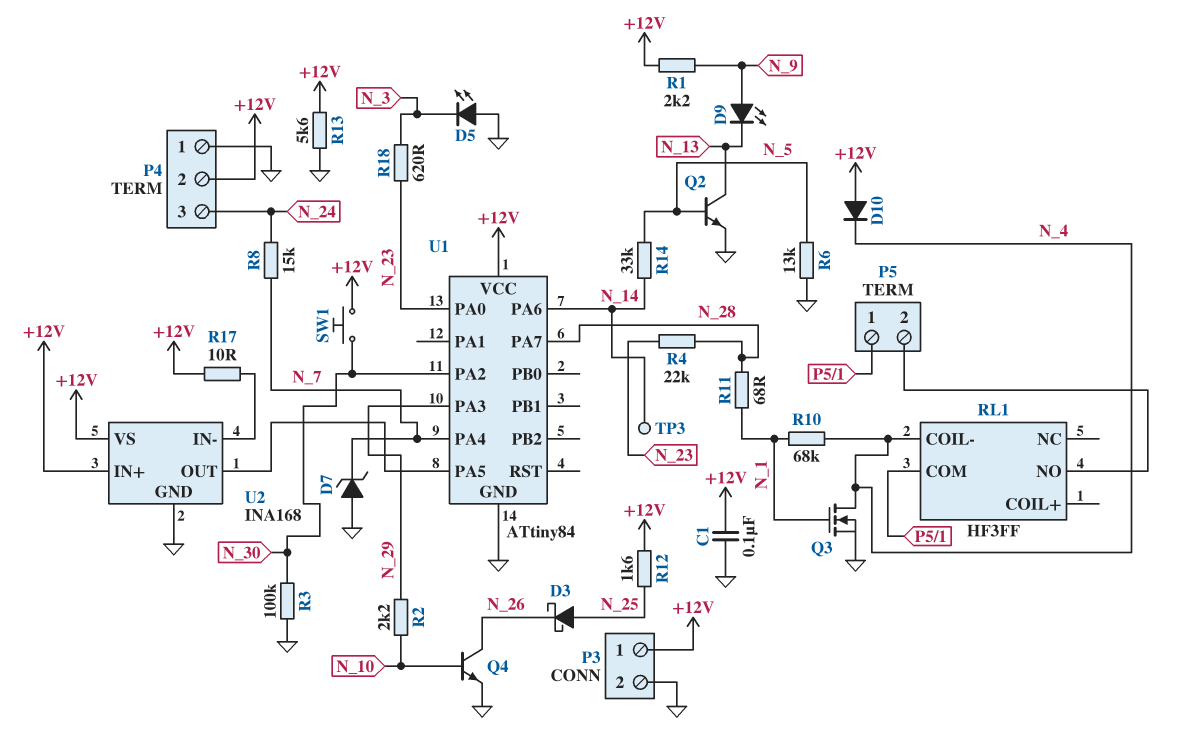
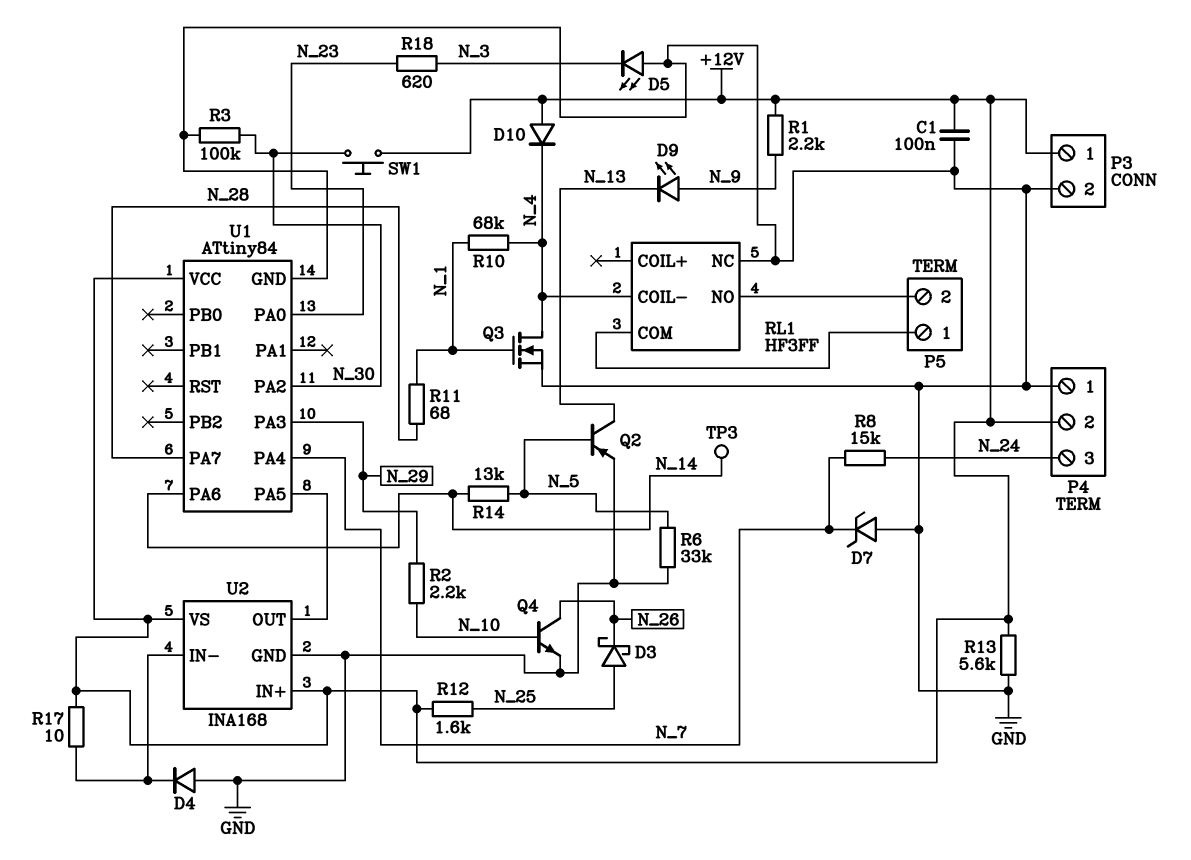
D4: none -> diode (A GND, K U2/IN-)
Q2: NPN (B N_5, C N_13, E GND) -> PNP (B N_5, C N_13, E GND)
R4: 22k (N_23, N_28) -> none
R6: 13k (GND, N_5) -> 33k (GND, N_5)
R14: 33k (N_5, N_14) -> 13k (N_5, N_14)
RL1 pin NC: none -> GND

